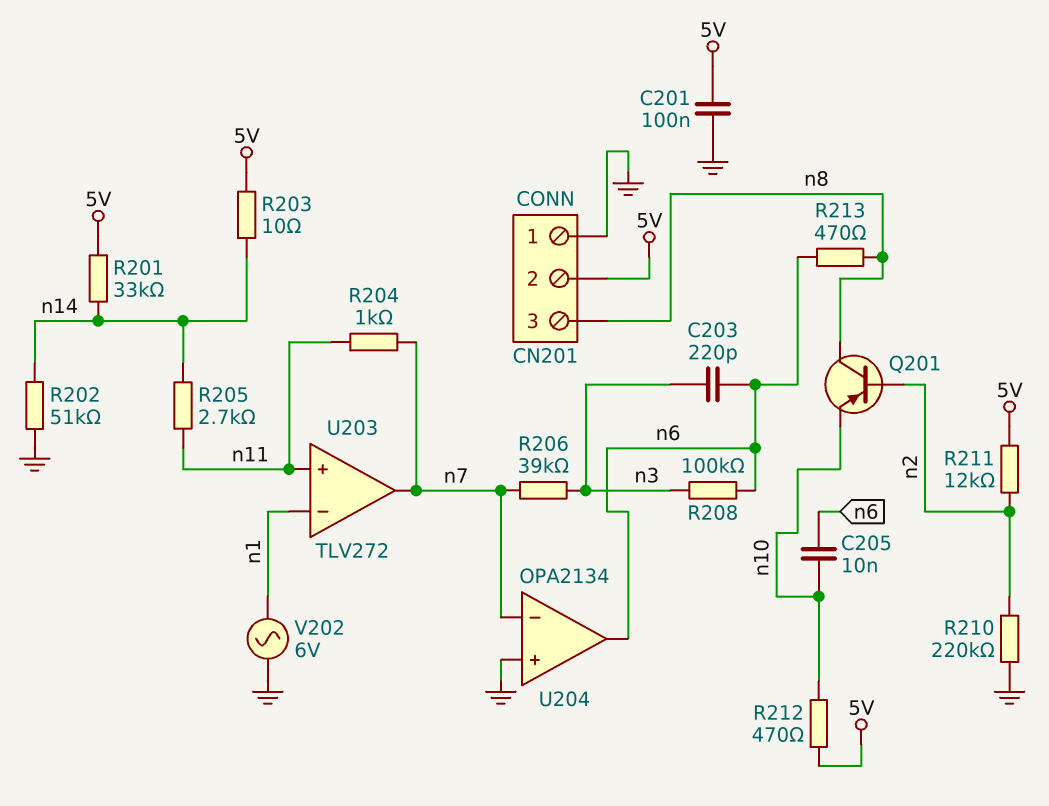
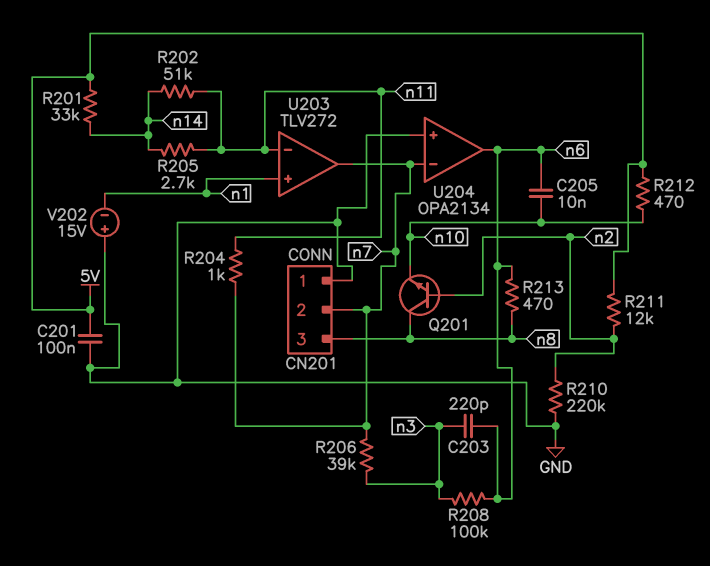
CN201 pin 2: 5V -> n7
Q201: PNP (B n2, C n8, E n10) -> NPN (B n2, C n8, E n10)
R202: 51k (GND, n14) -> 51k (n11, n14)
R203: 10 (5V, n14) -> none
U203 pin in+: n11 -> n1
U203 pin in-: n1 -> n11
V202: AC 6V (GND, n1) -> 15V (plus GND, minus n1)

